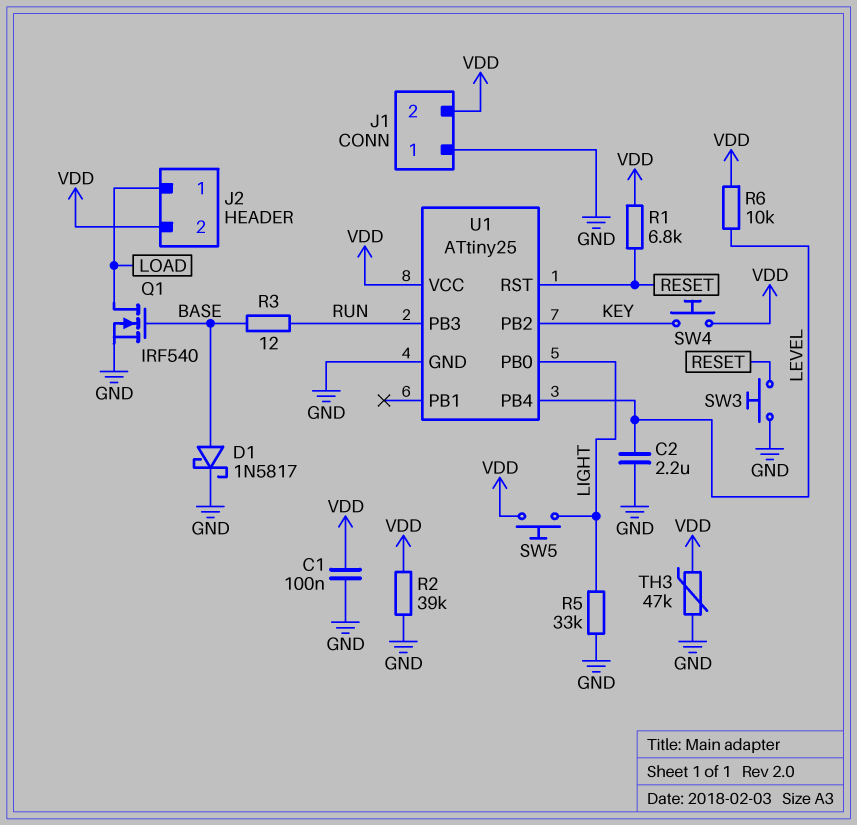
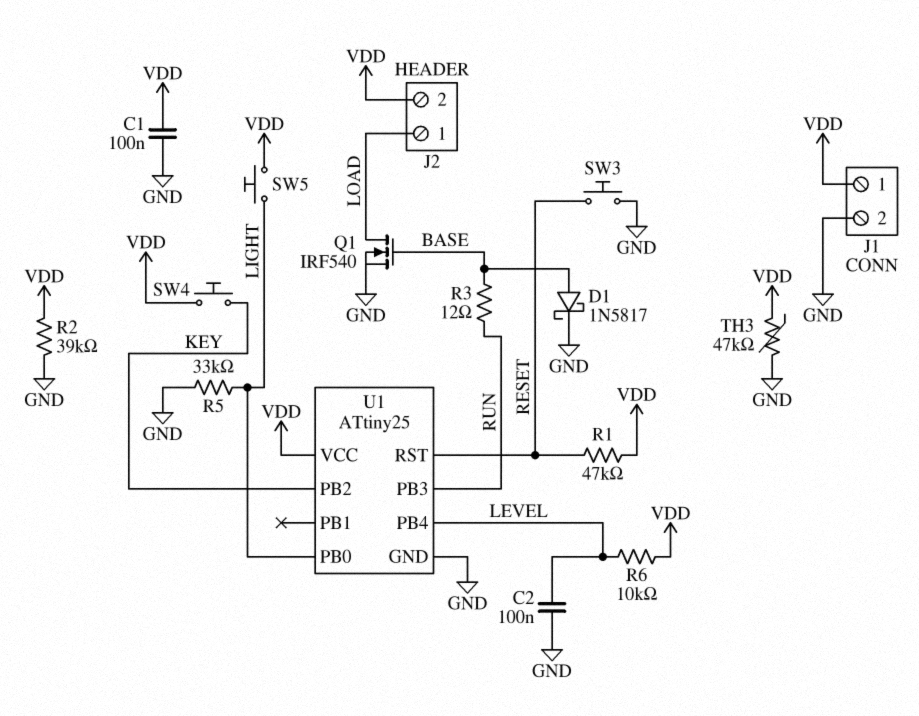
C2: 2.2uF (GND, LEVEL) -> 100nF (GND, LEVEL)
J1 pin 1: GND -> VDD
J1 pin 2: VDD -> GND
R1: 6.8k (RESET, VDD) -> 47k (RESET, VDD)

